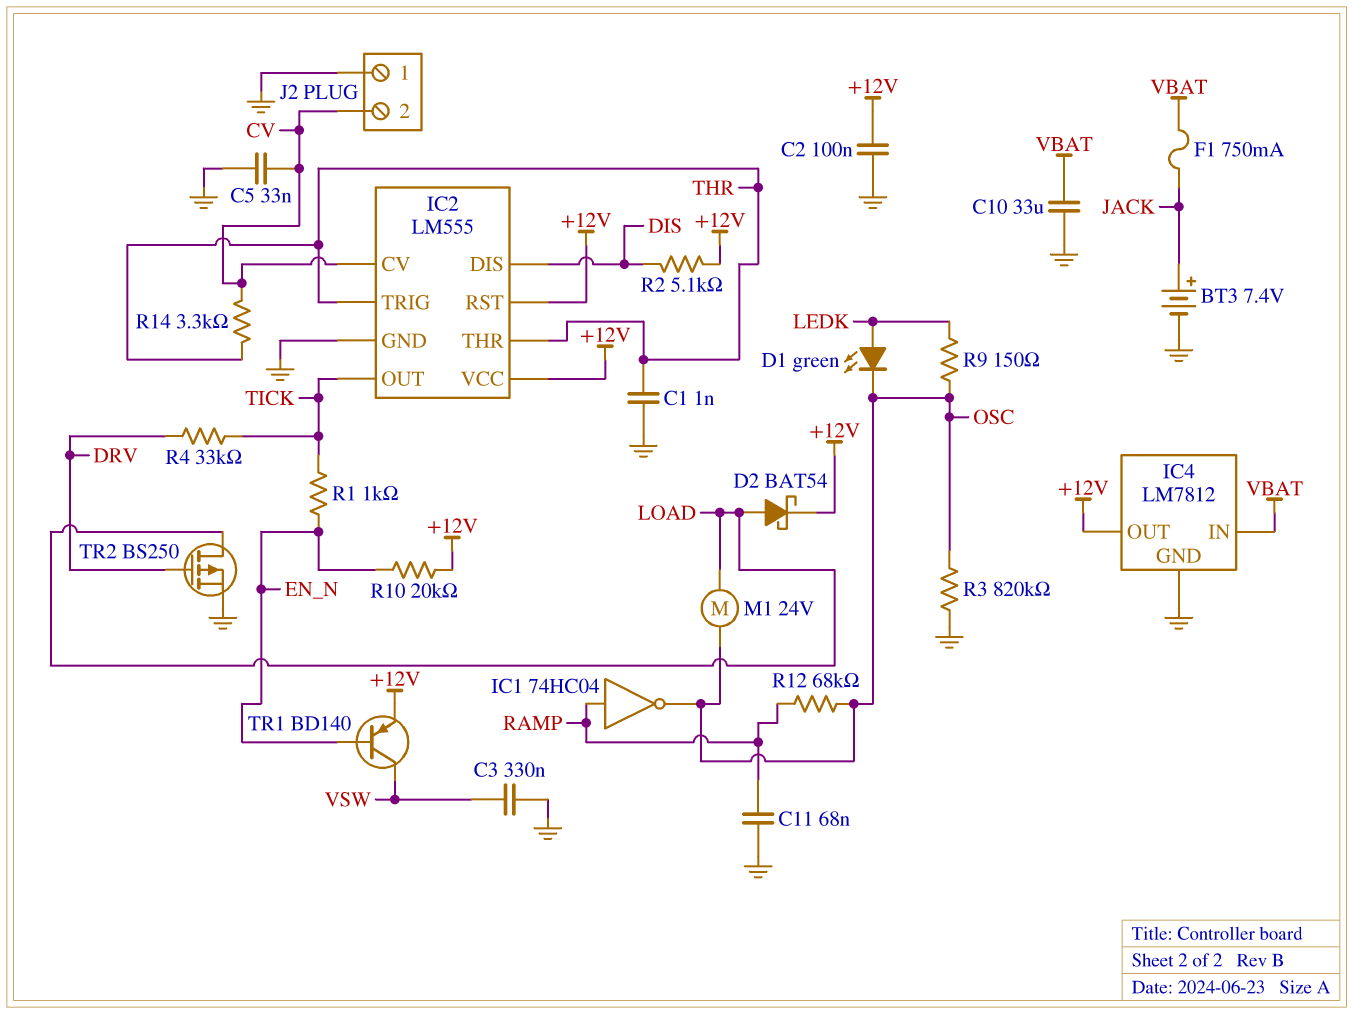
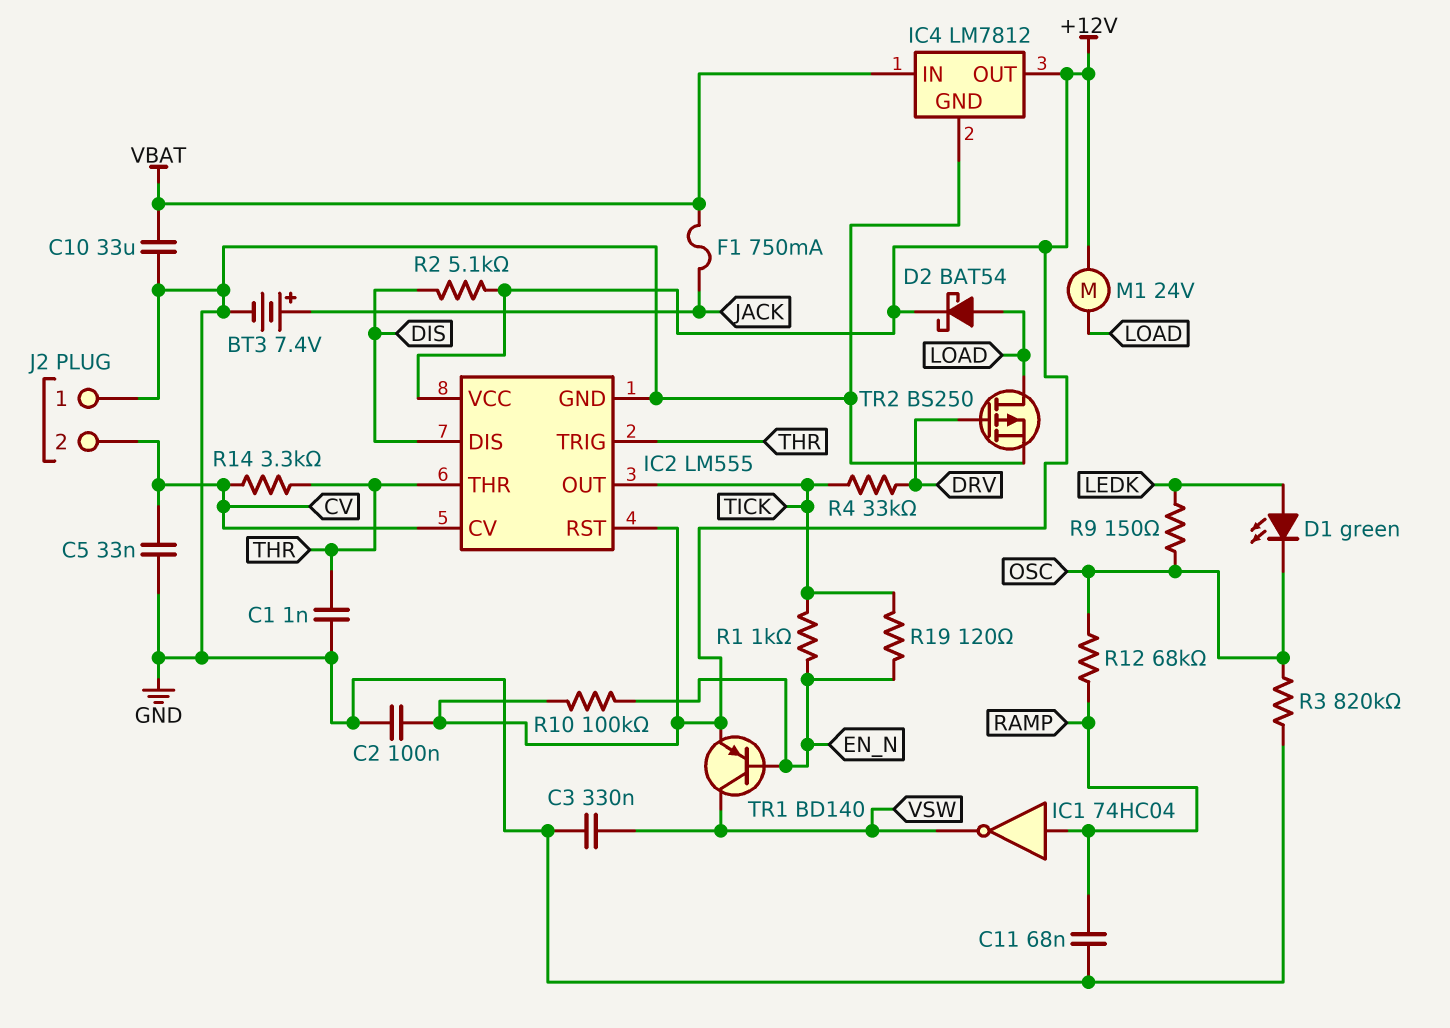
IC1: NOT 74HC04 (in RAMP, out OSC) -> NOT 74HC04 (in RAMP, out VSW)
M1: motor 24V (LOAD, OSC) -> motor 24V (+12V, LOAD)
R10: 20k (+12V, EN_N) -> 100k (+12V, EN_N)
R19: none -> 120 (EN_N, TICK)

